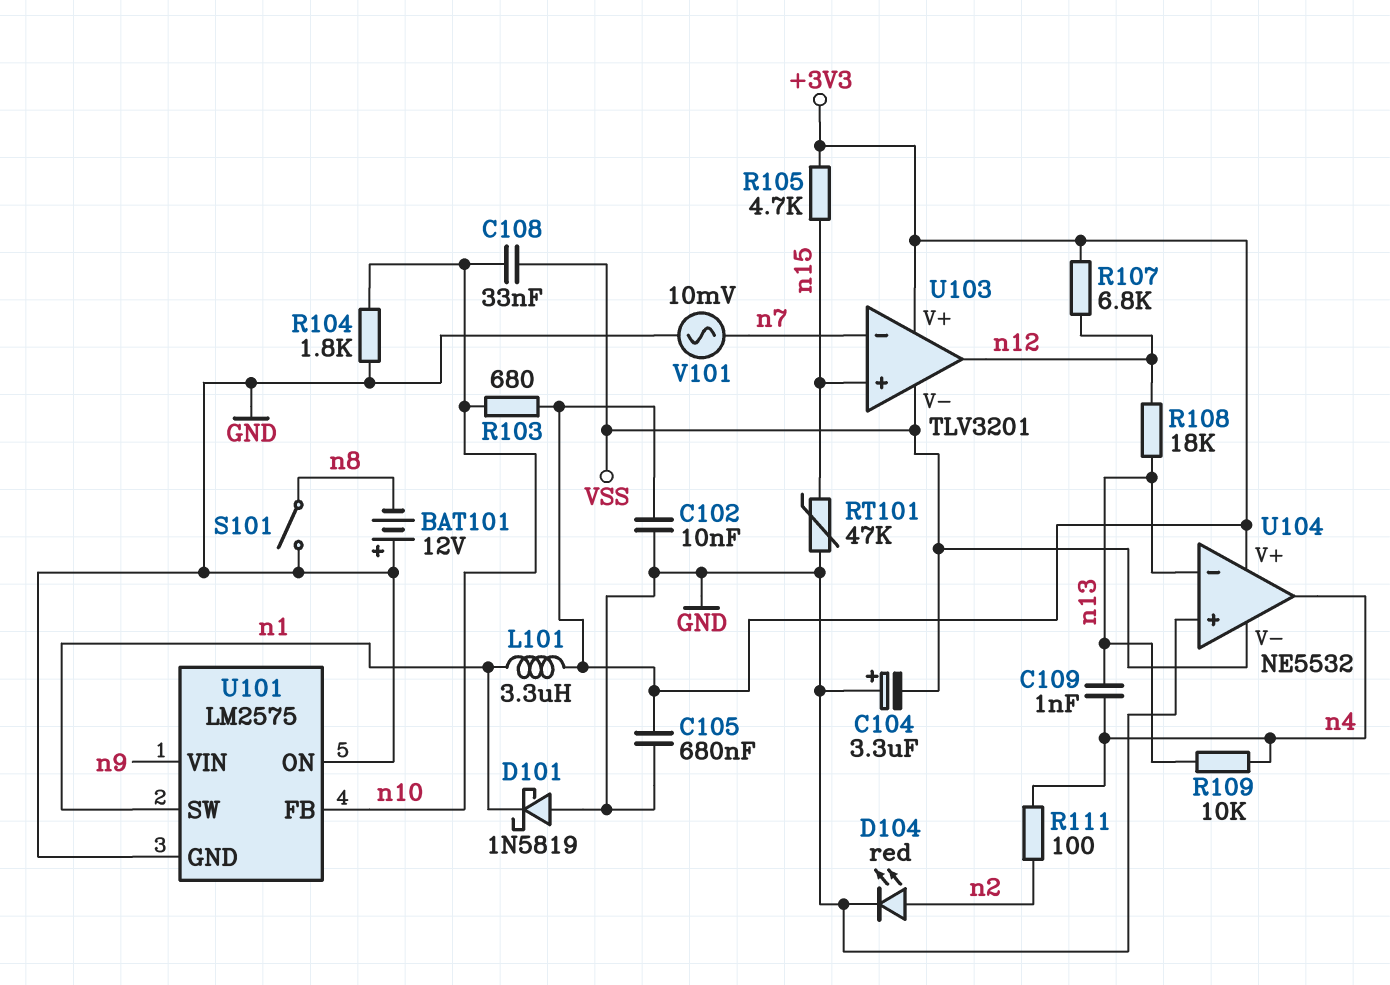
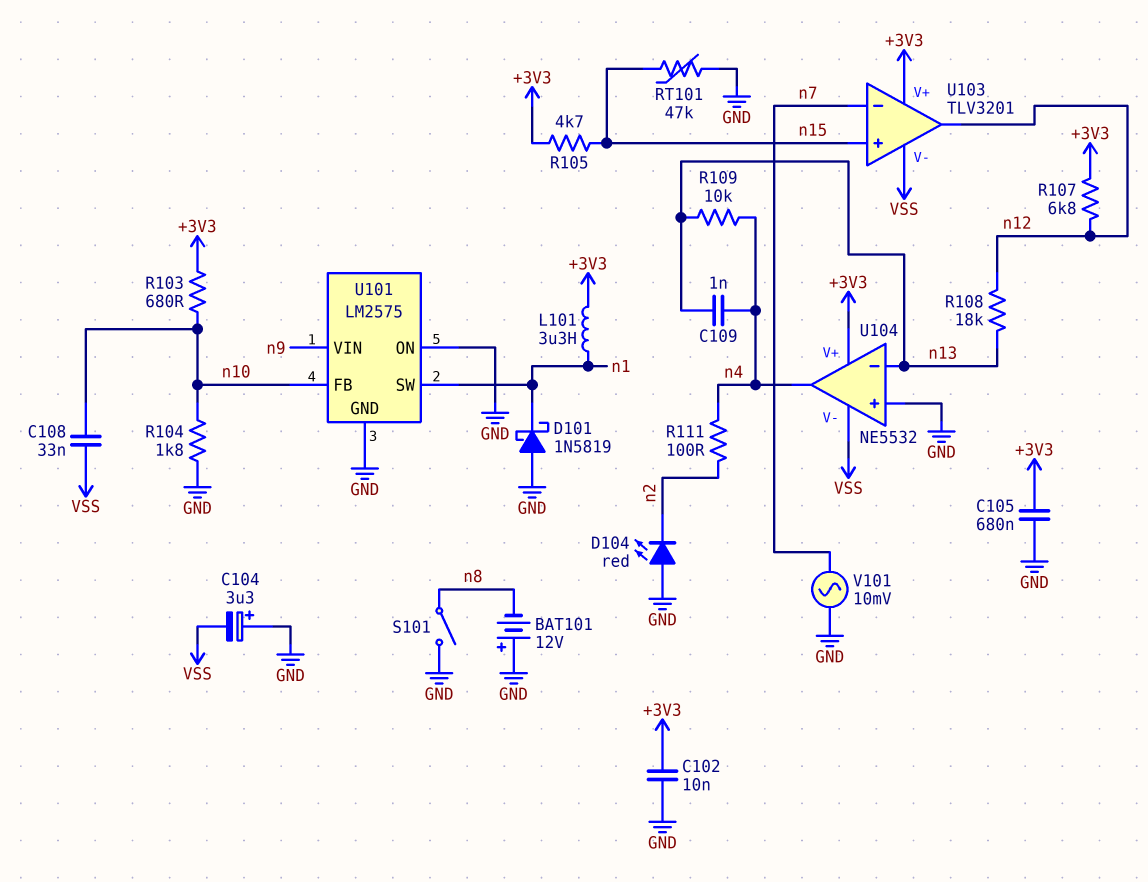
D104: LED red (A n2, K GND) -> LED red (A GND, K n2)

